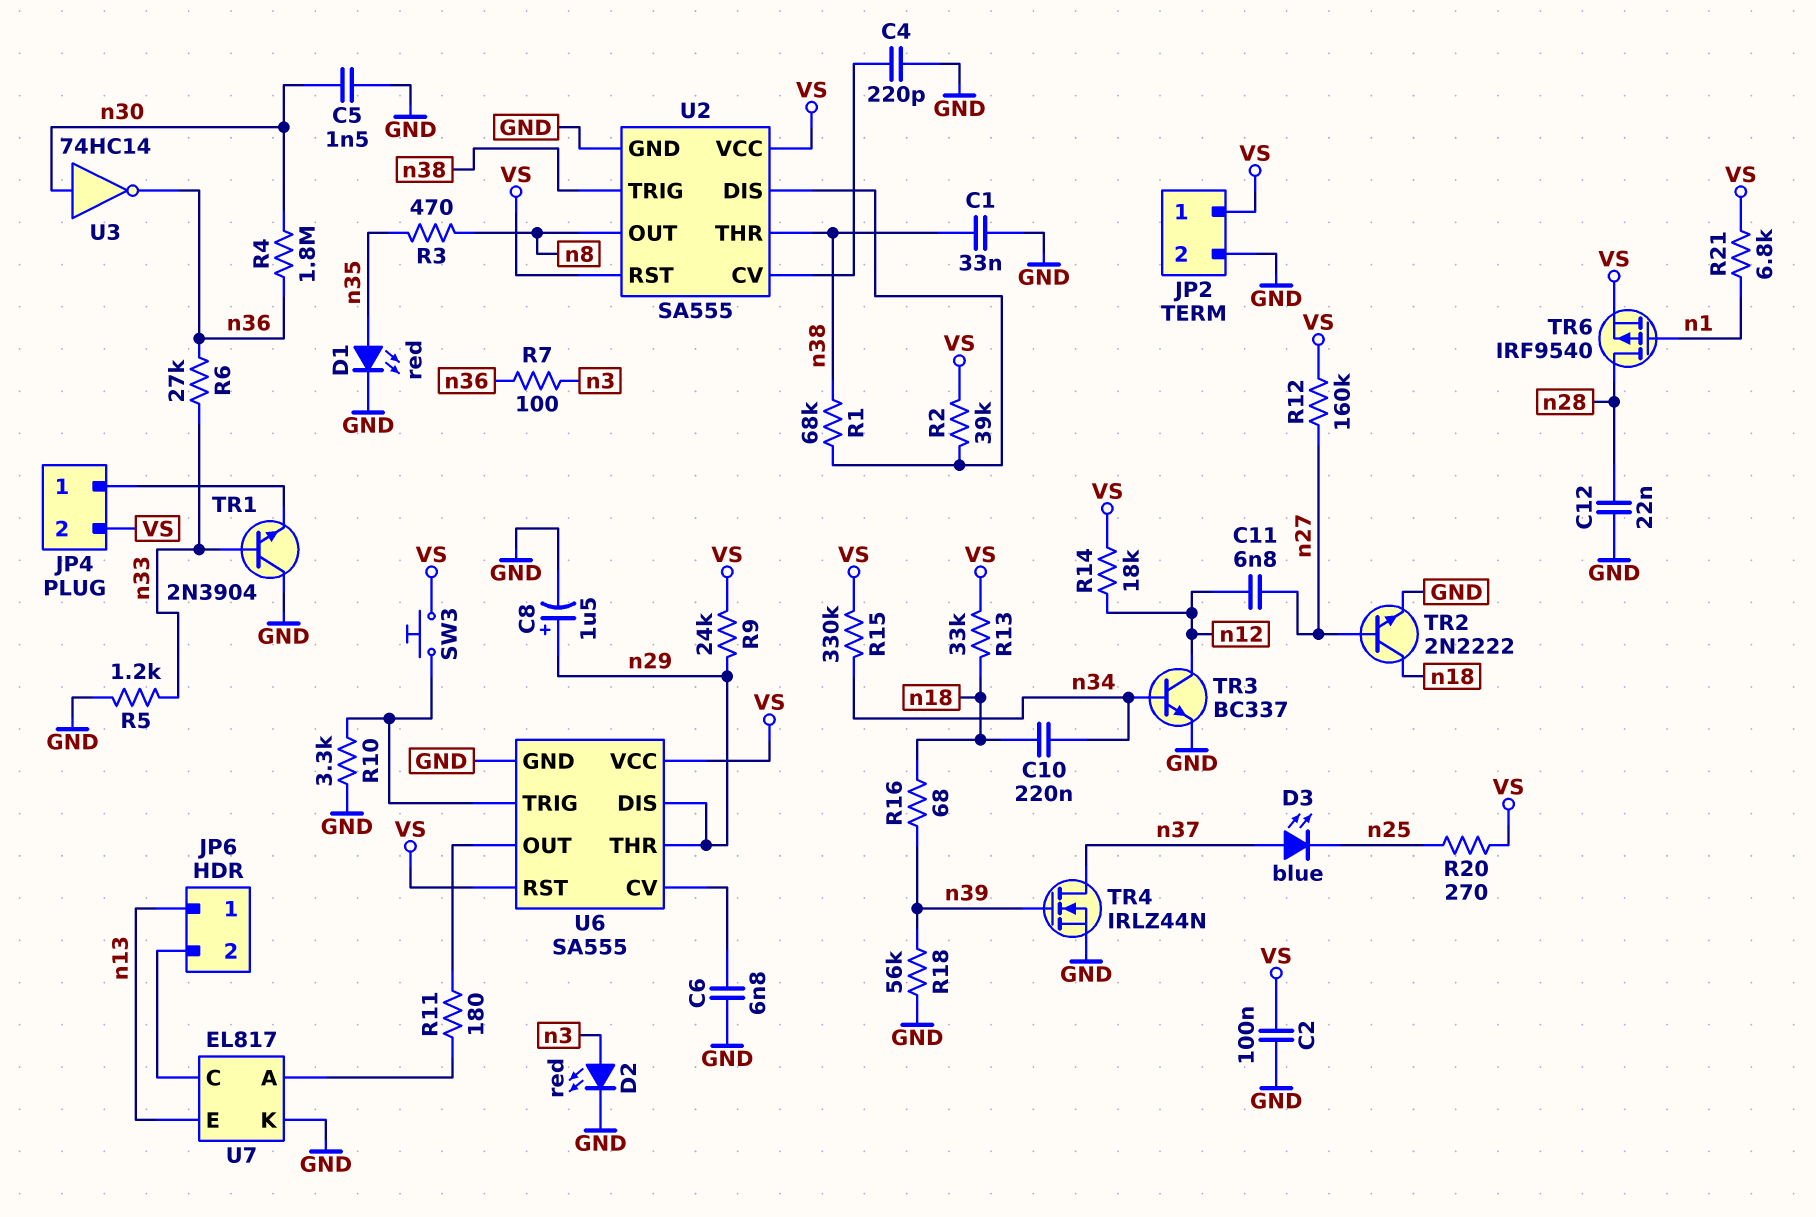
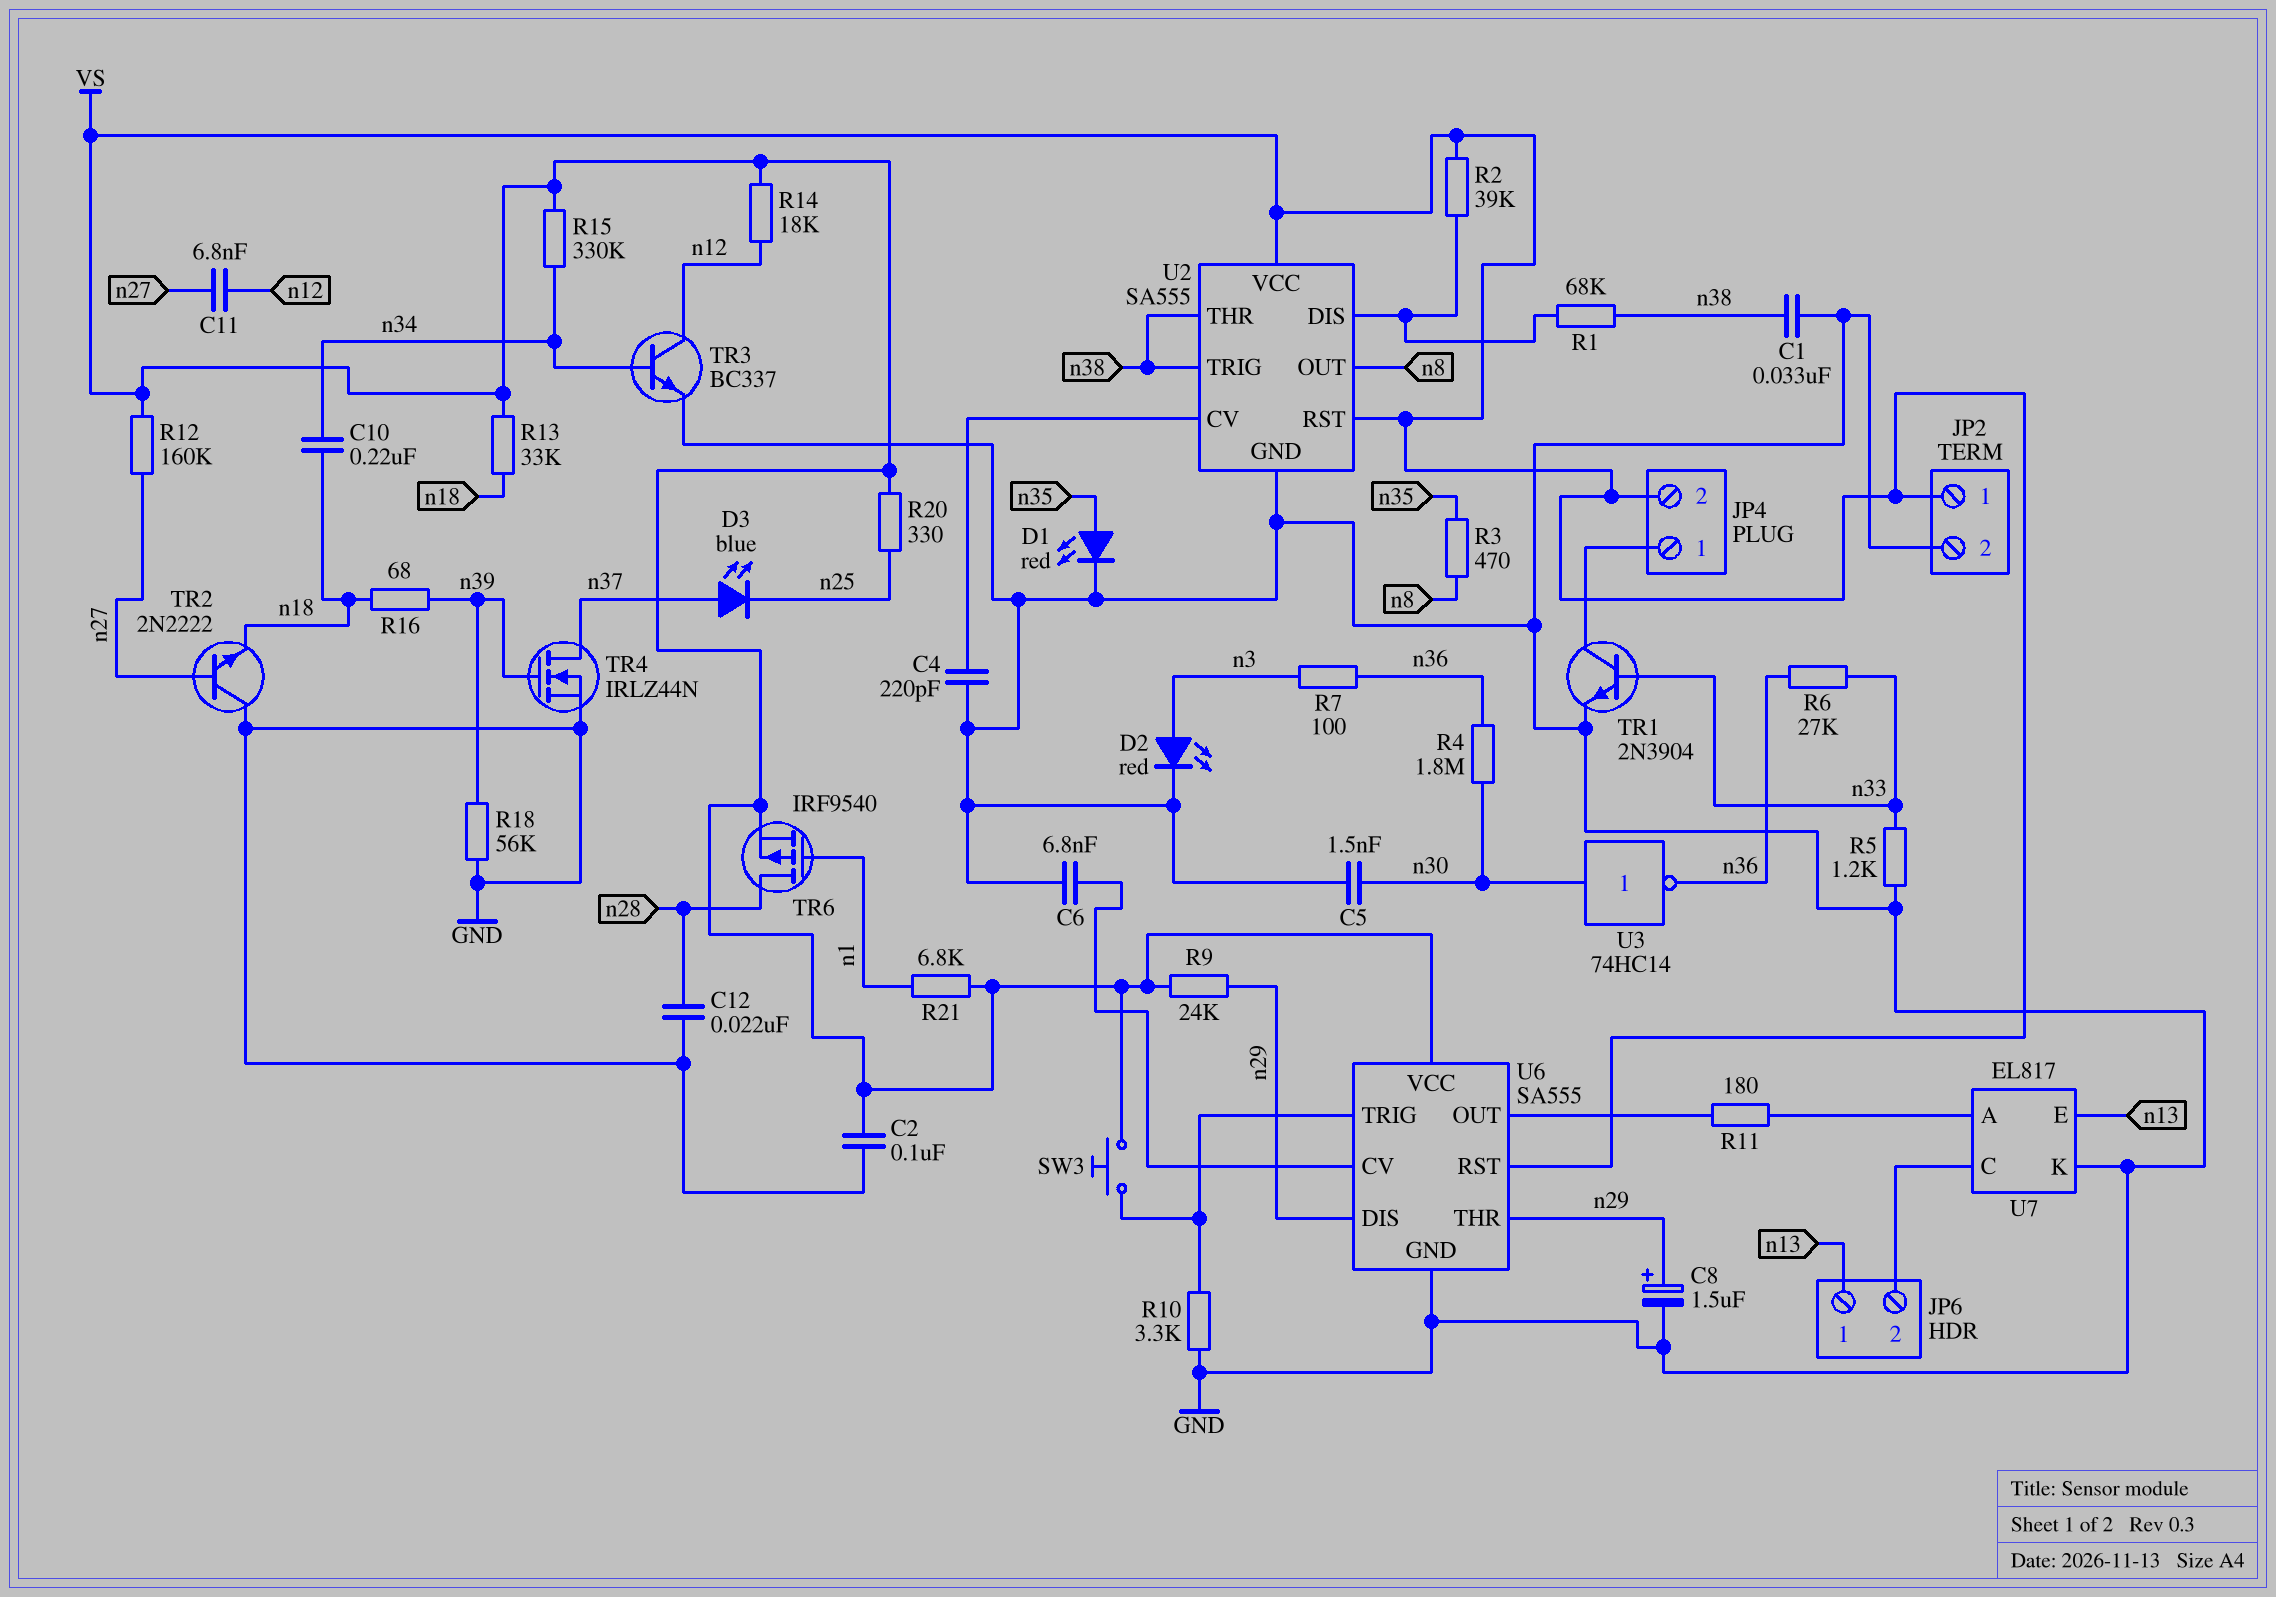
R20: 270 (VS, n25) -> 330 (VS, n25)
TR1: NPN 2N3904 (B n33, C GND, E JP4/1) -> NPN 2N3904 (B n33, C JP4/1, E GND)
TR2: NPN 2N2222 (B n27, C n18, E GND) -> NPN 2N2222 (B n27, C GND, E n18)

